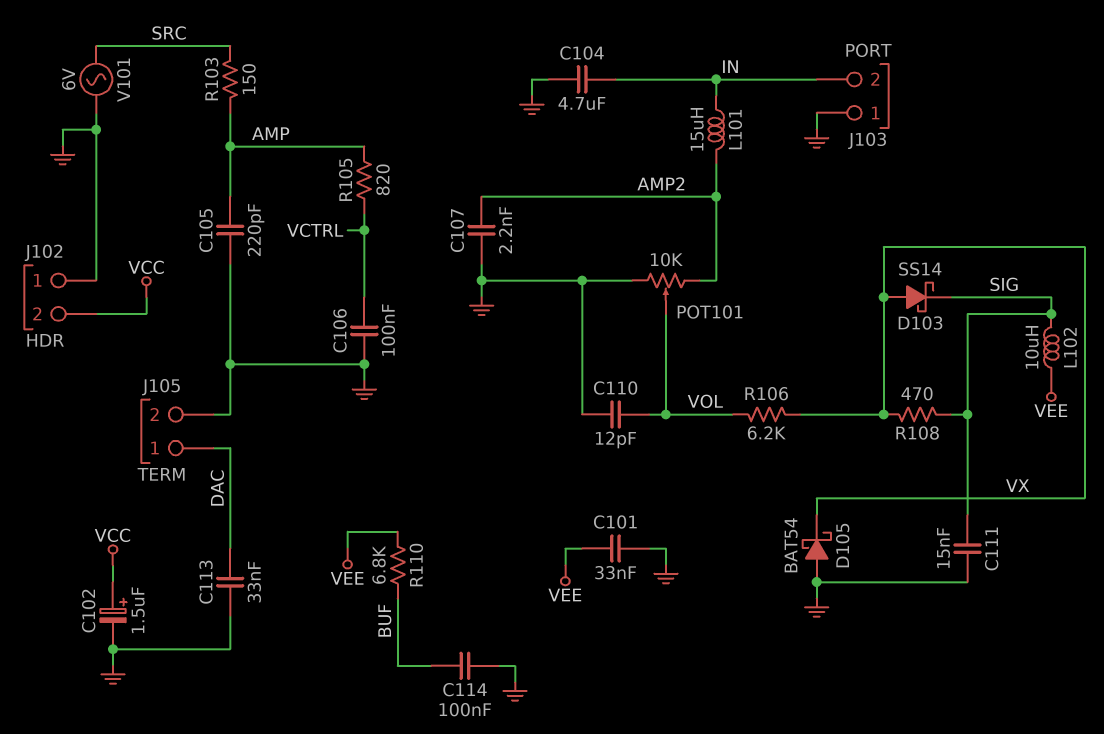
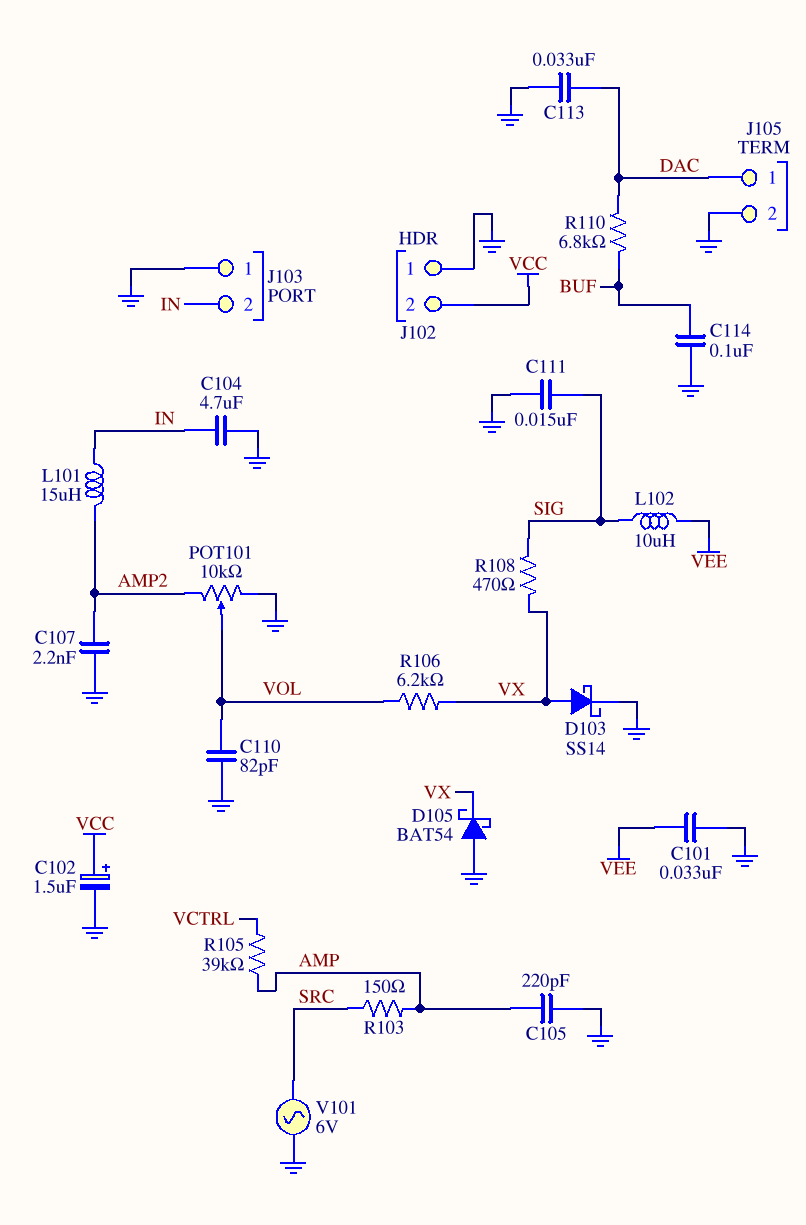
C106: 100nF (GND, VCTRL) -> none
C110: 12pF (GND, VOL) -> 82pF (GND, VOL)
D103: schottky SS14 (A VX, K SIG) -> schottky SS14 (A VX, K GND)
R105: 820 (AMP, VCTRL) -> 39k (AMP, VCTRL)
R110: 6.8k (BUF, VEE) -> 6.8k (BUF, DAC)

